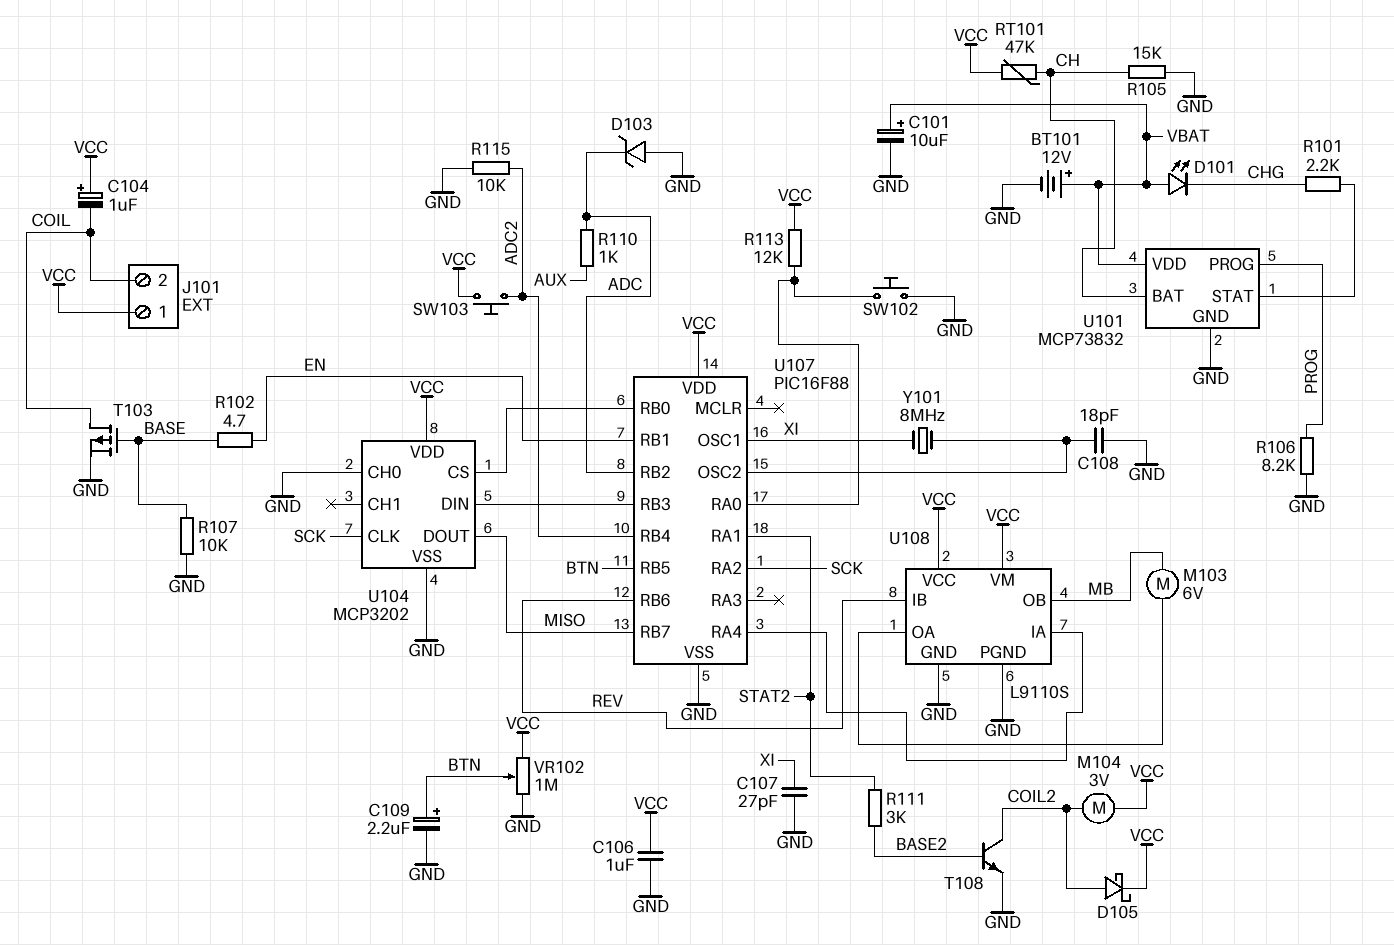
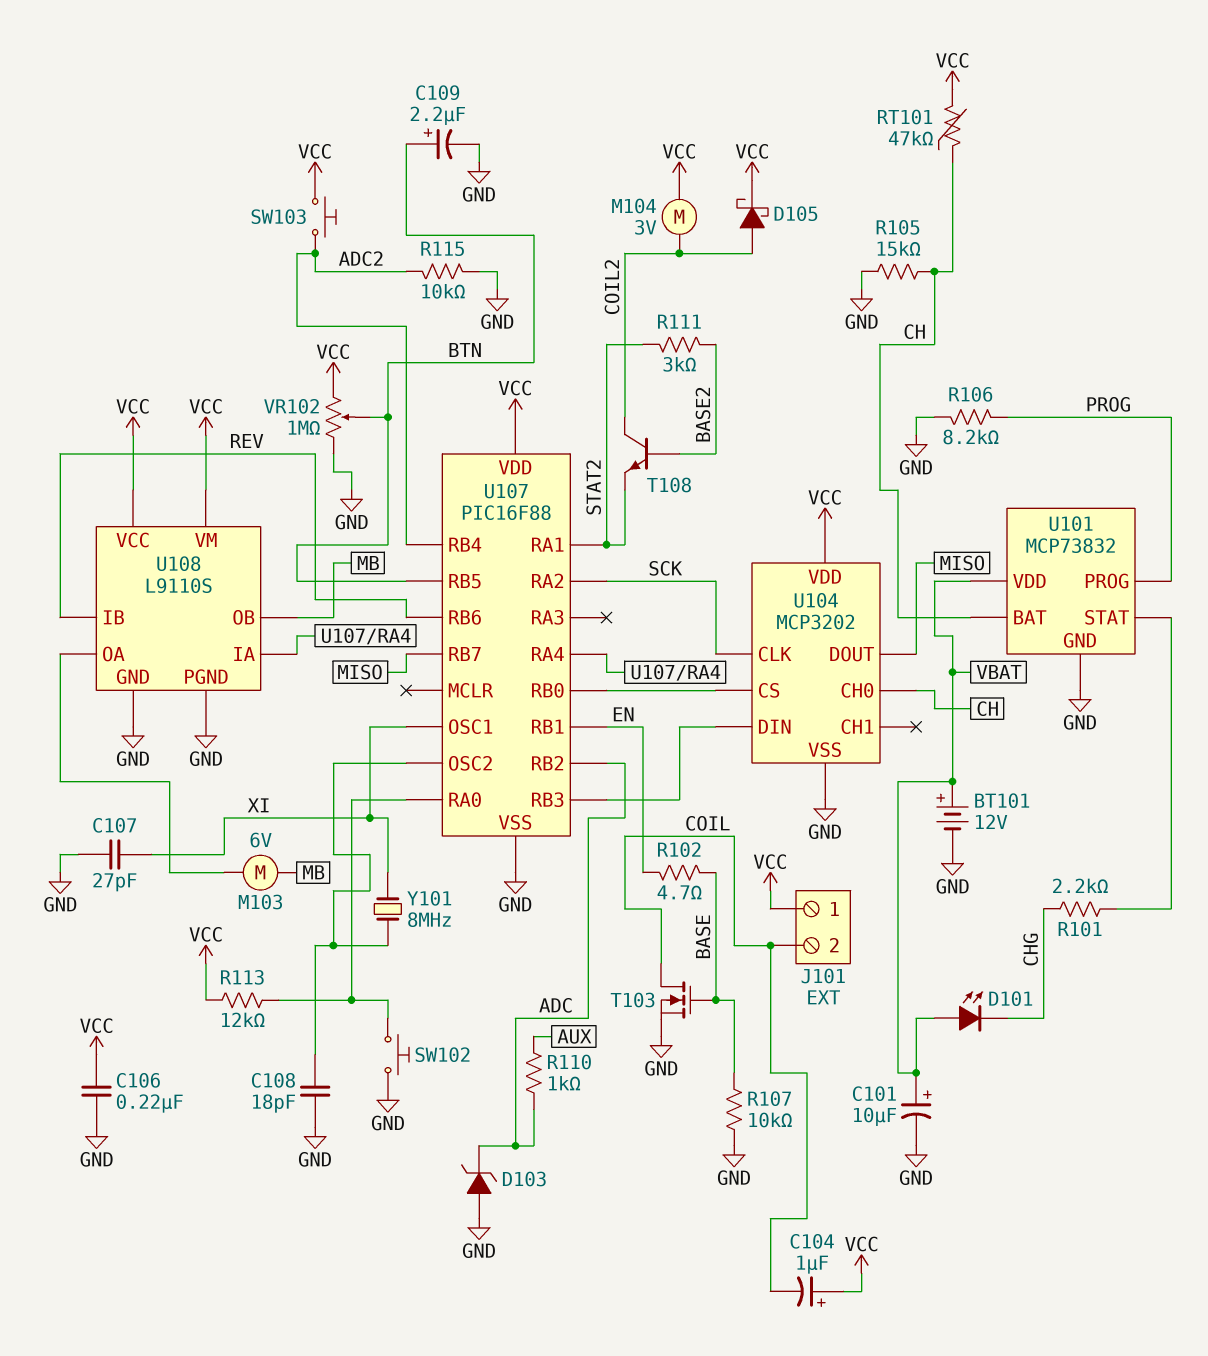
C106: 1uF (GND, VCC) -> 220nF (GND, VCC)
T103: PMOS (G BASE, D COIL, S GND) -> NMOS (G BASE, D COIL, S GND)
T108: NPN (B BASE2, C COIL2, E GND) -> NPN (B BASE2, C COIL2, E STAT2)
U104 pin CH0: GND -> CH

